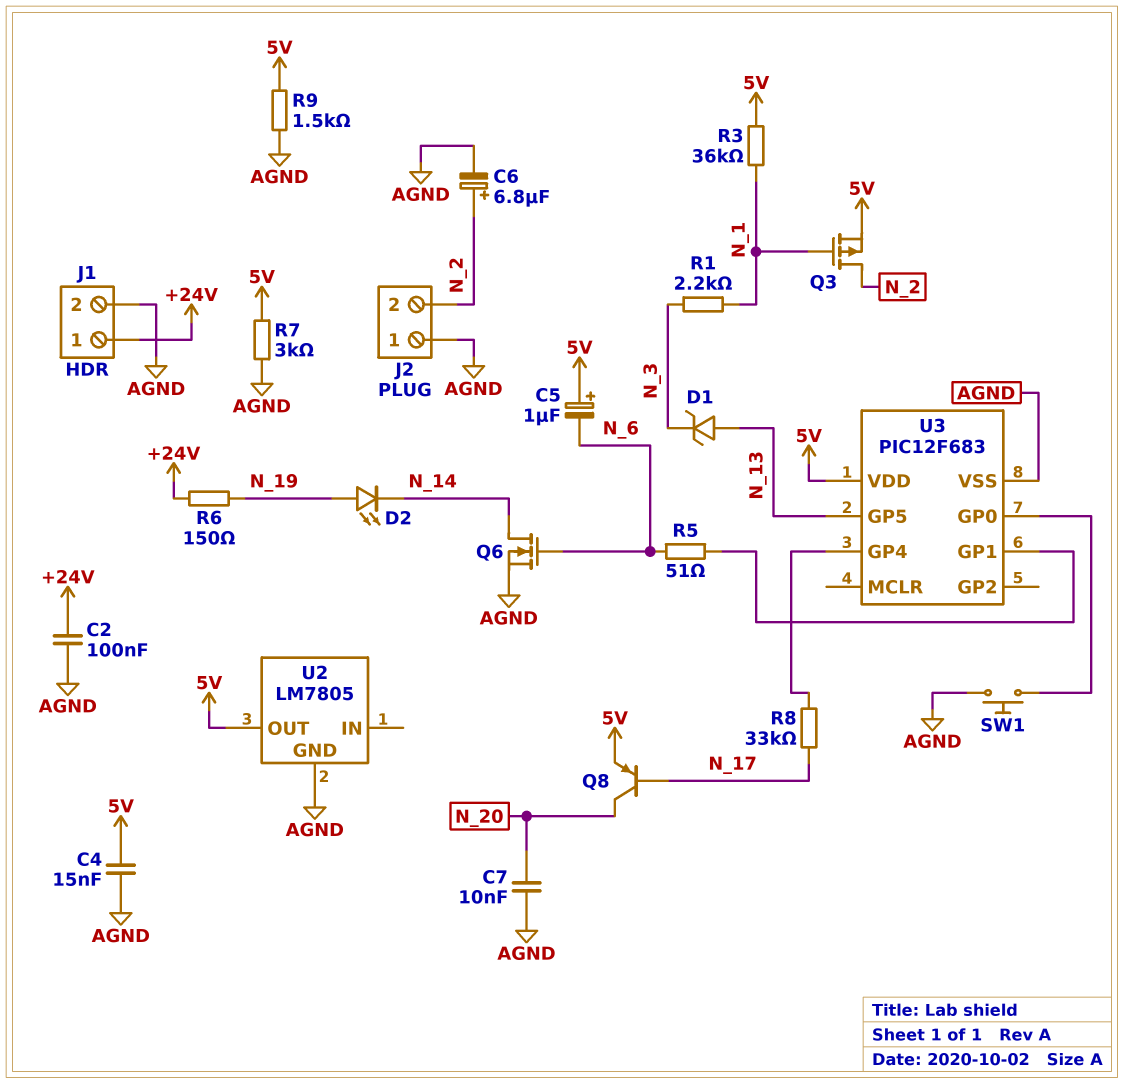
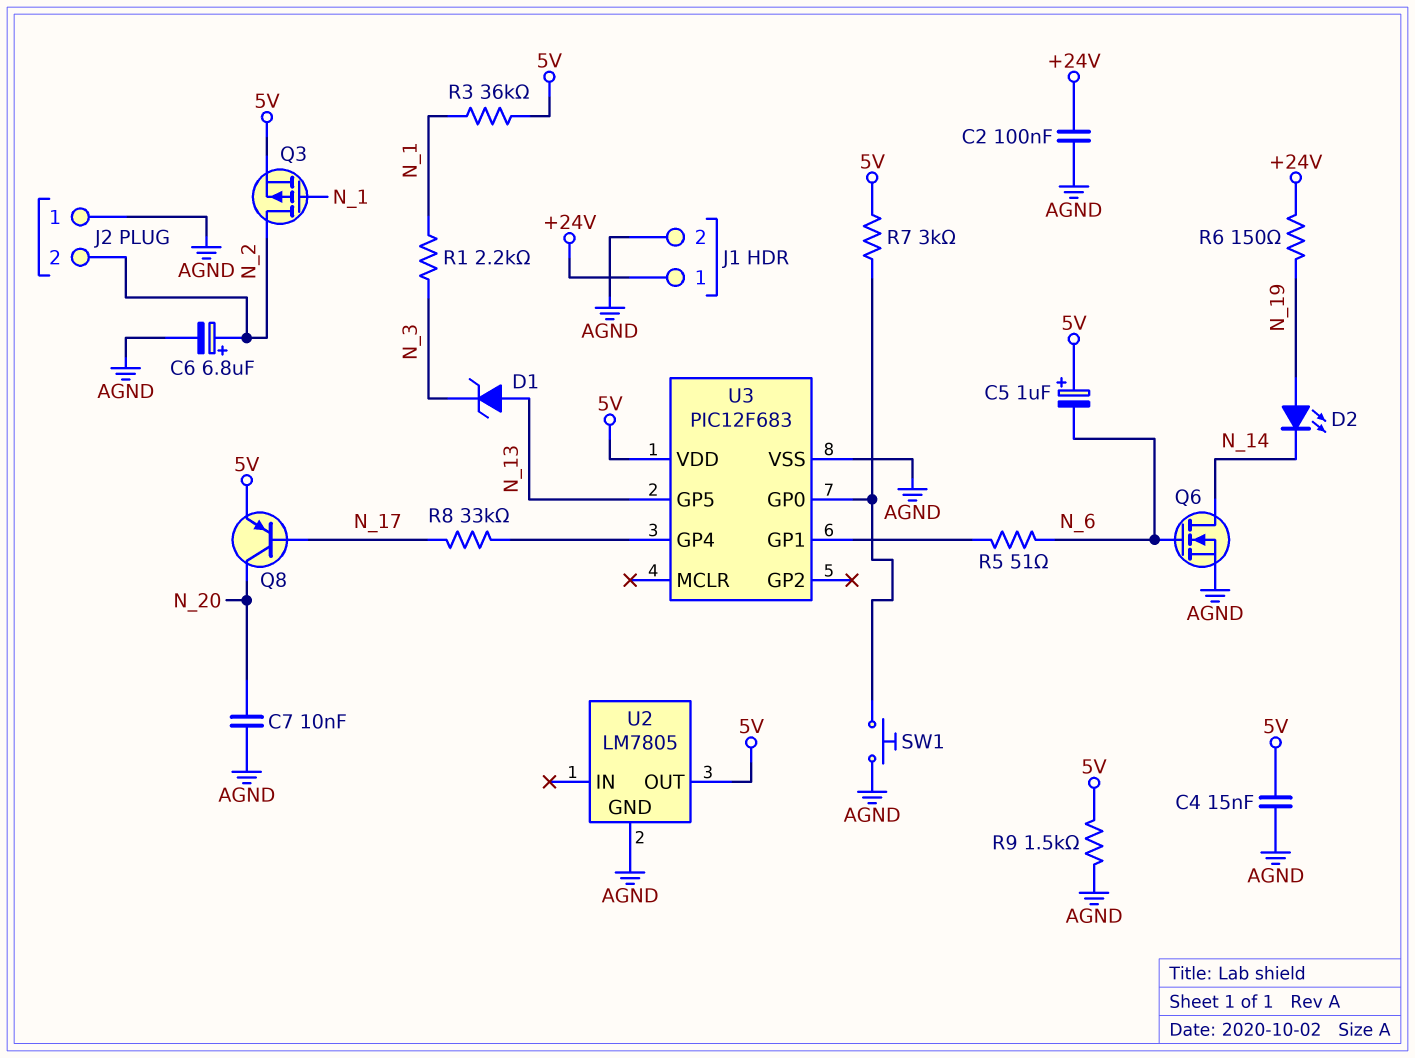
R7: 3k (5V, AGND) -> 3k (5V, U3/GP0)

